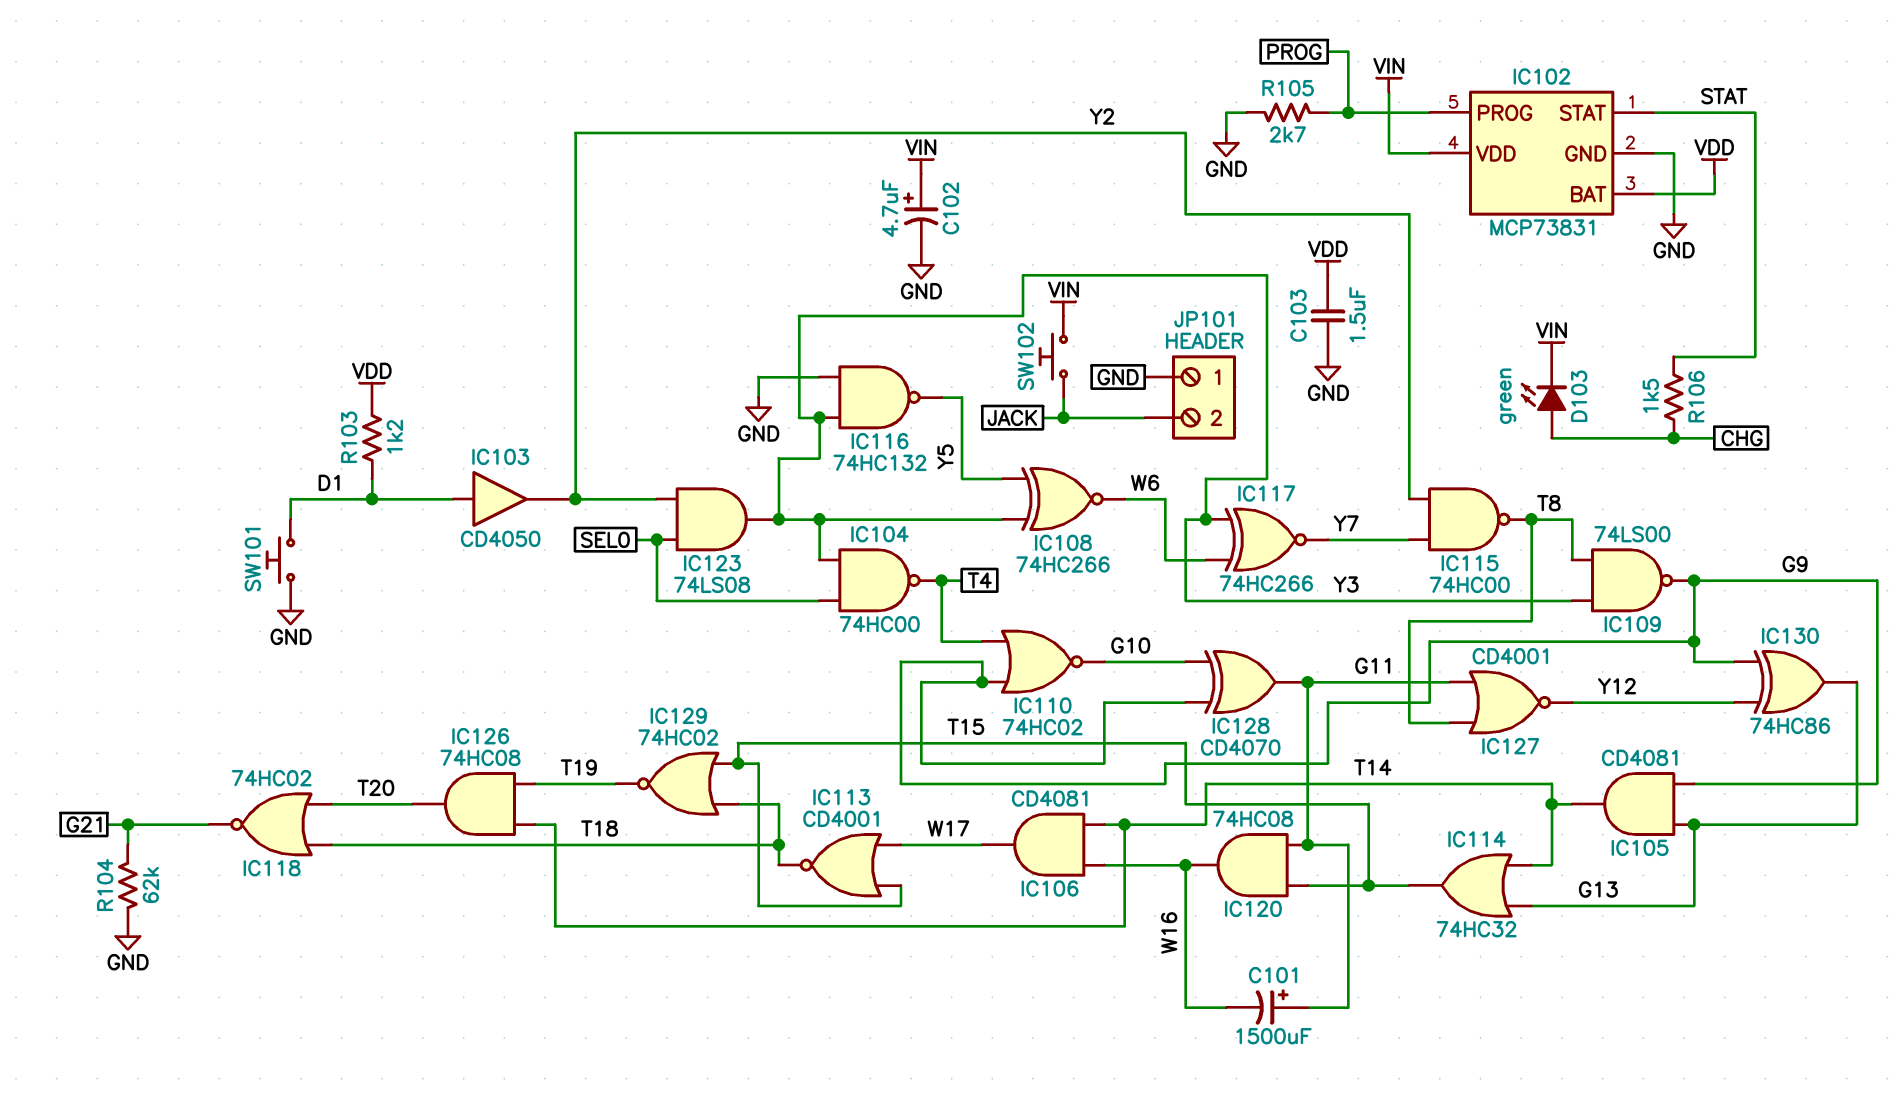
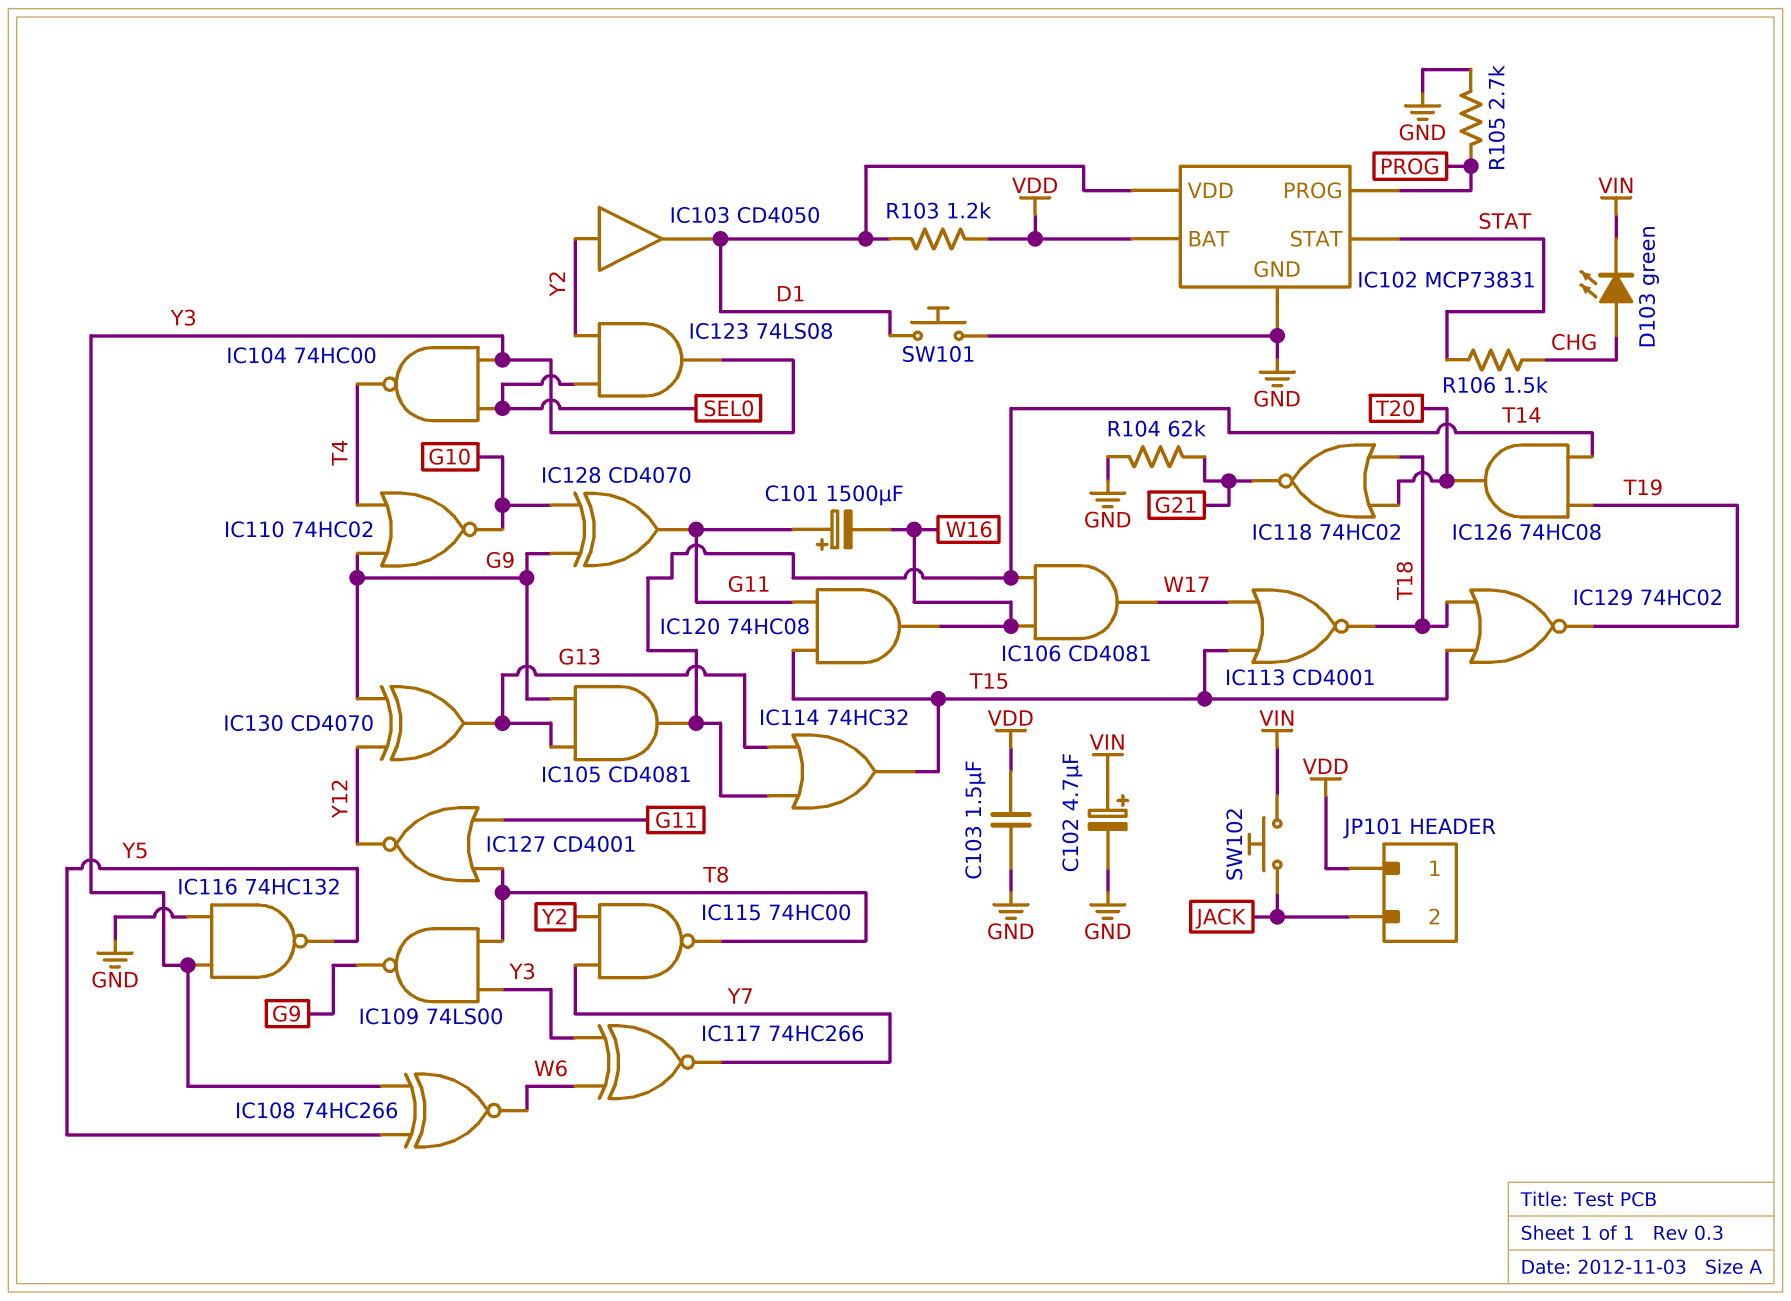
IC102 pin VDD: VIN -> D1
IC103: buffer CD4050 (in D1, out Y2) -> buffer CD4050 (in Y2, out D1)
IC130: XOR 74HC86 (in G9, in Y12, out G13) -> XOR CD4070 (in G9, in Y12, out G13)
JP101 pin 1: GND -> VDD

